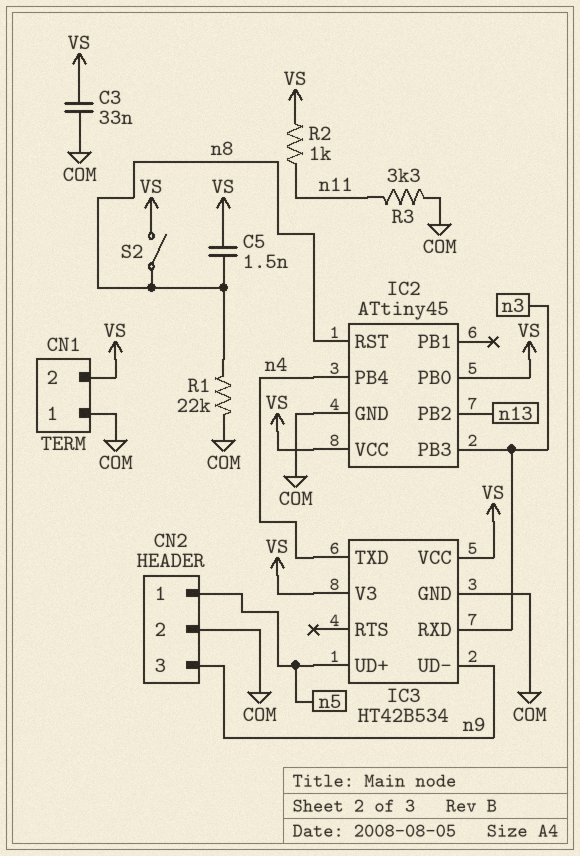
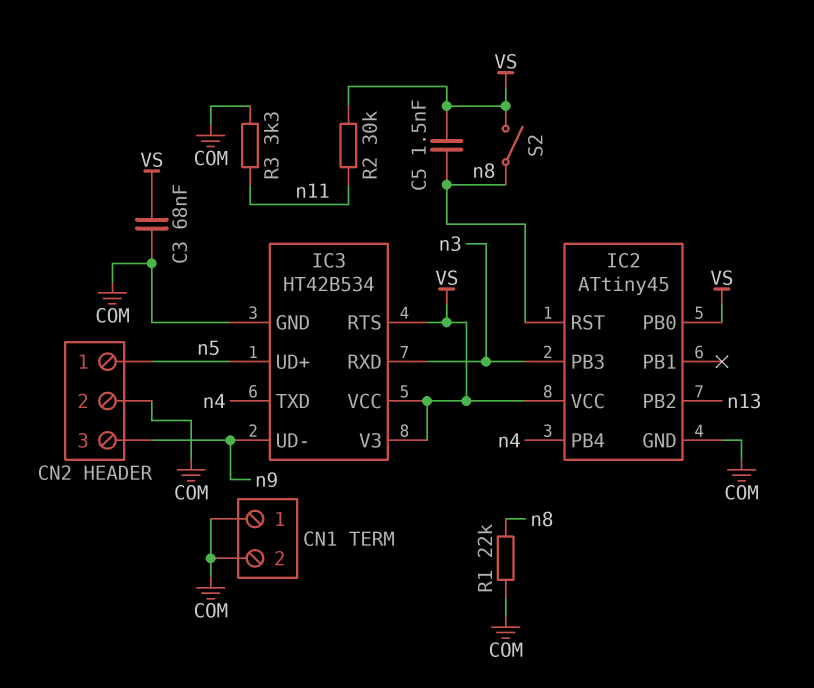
C3: 33nF (COM, VS) -> 68nF (COM, VS)
CN1 pin 2: VS -> COM
IC3 pin RTS: none -> VS
R2: 1k (VS, n11) -> 30k (VS, n11)

